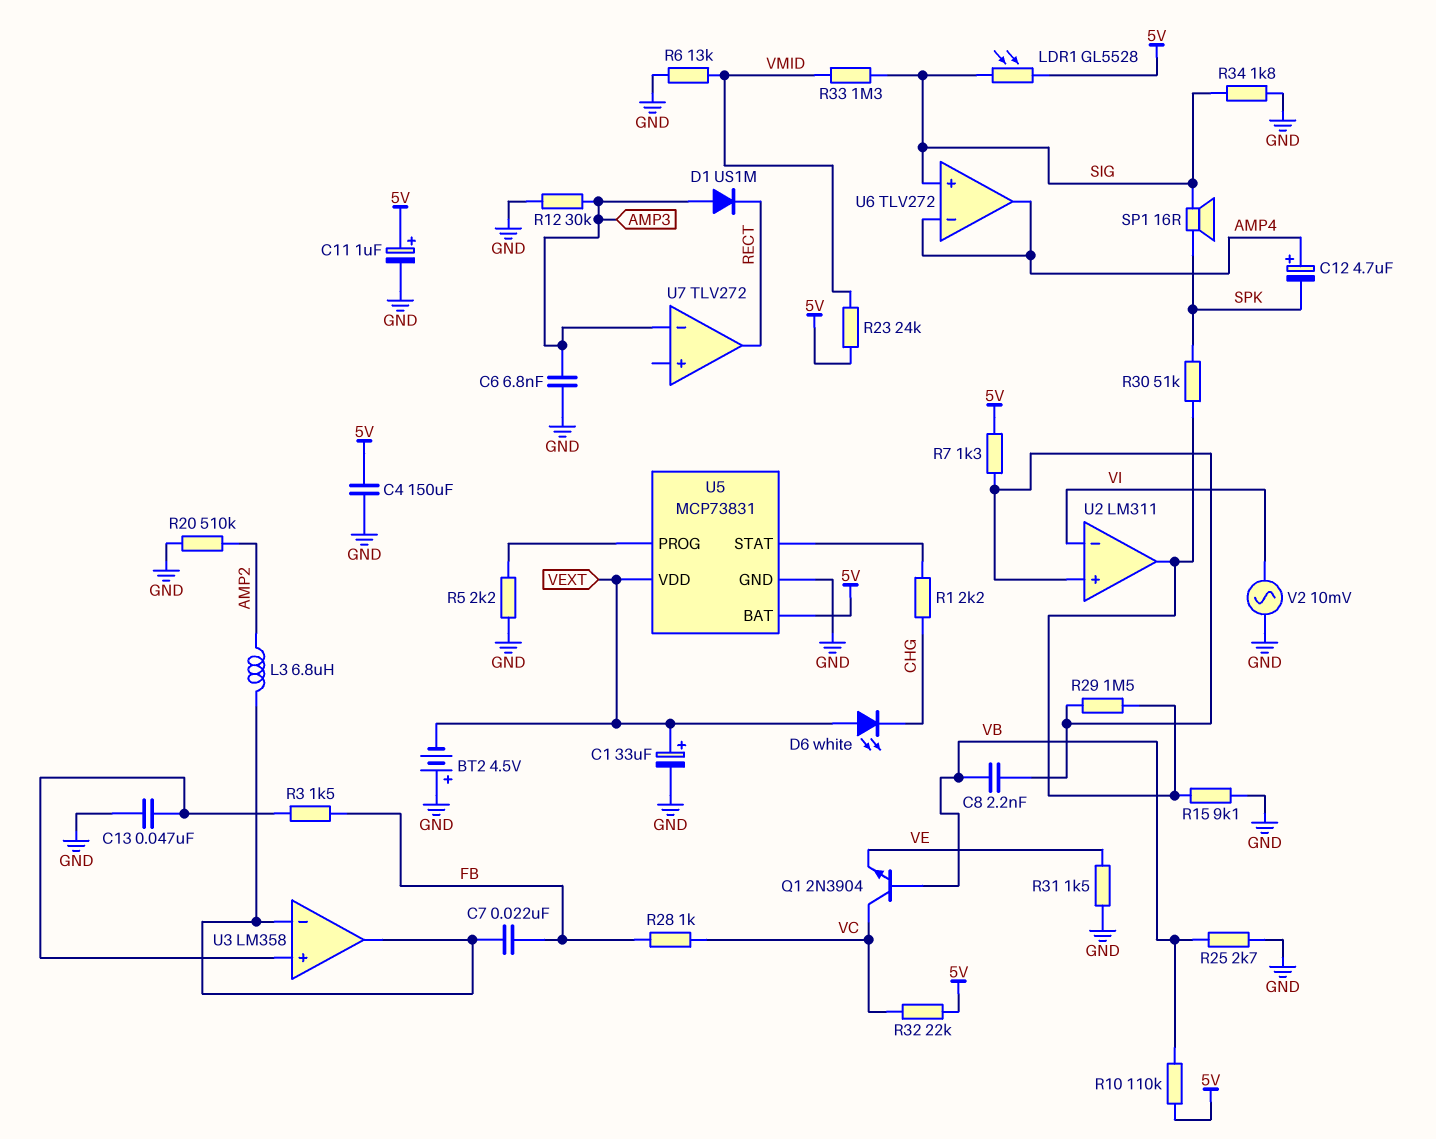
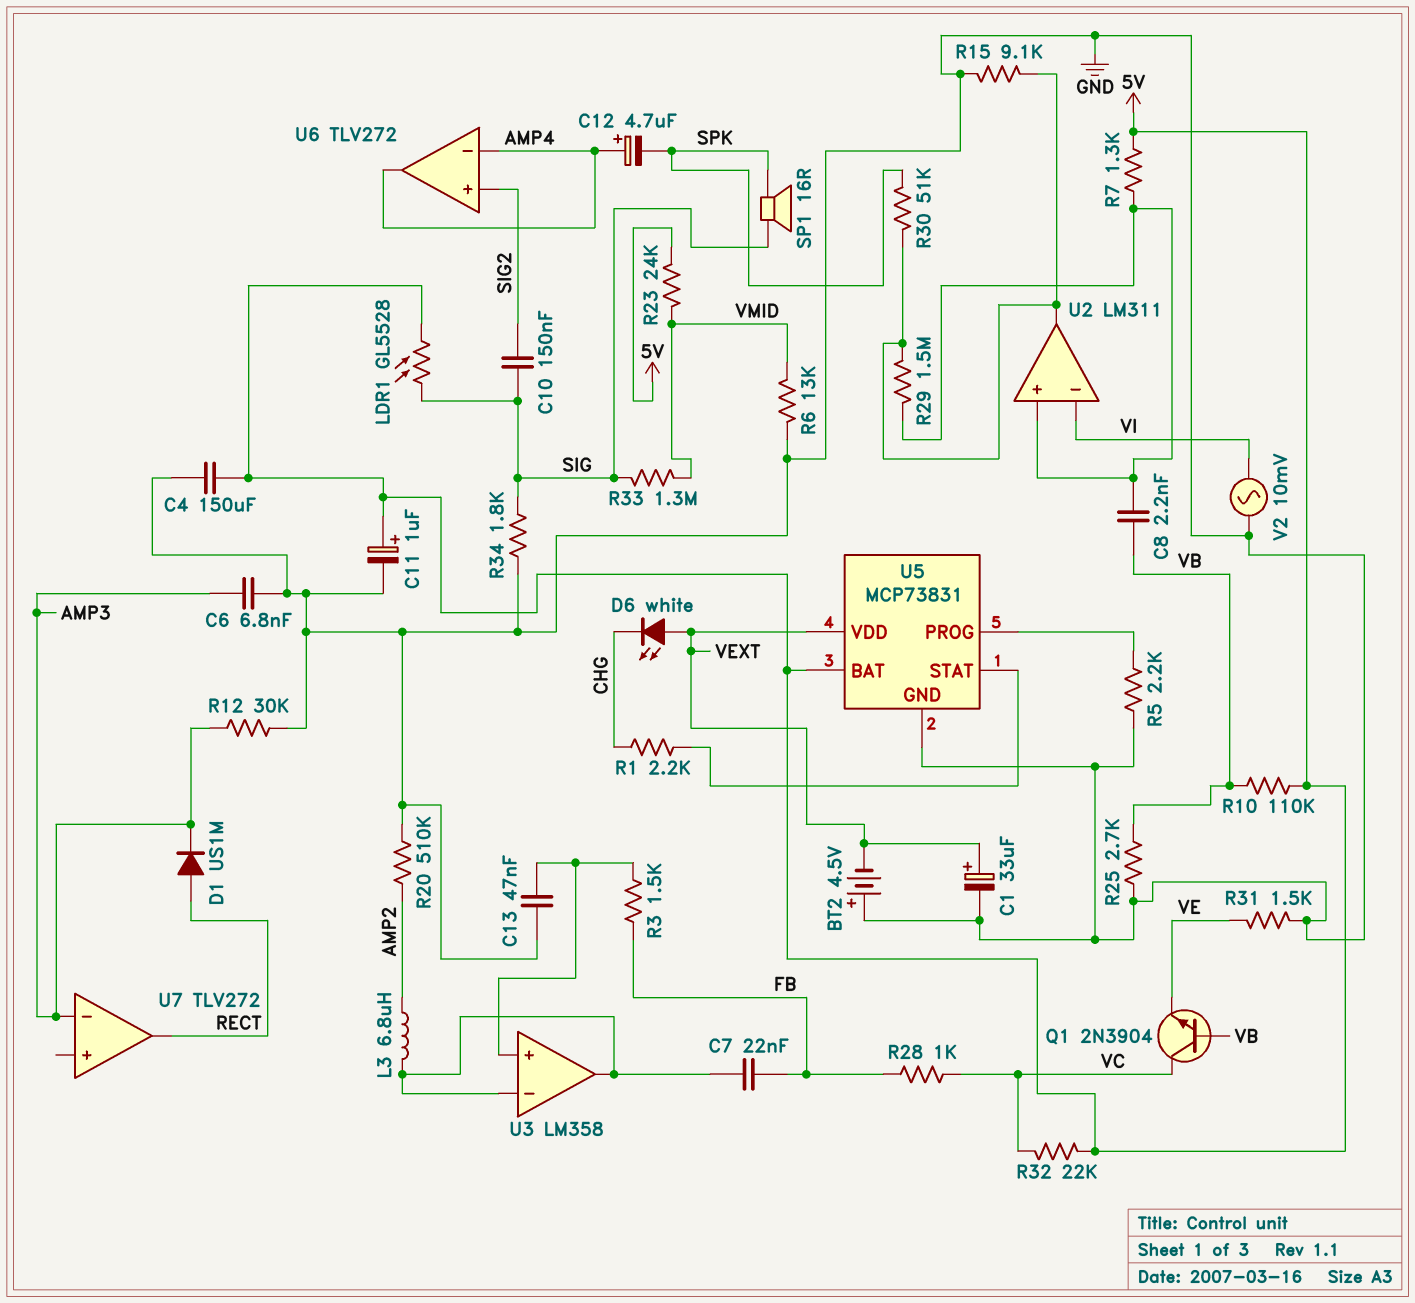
C10: none -> 150nF (SIG, SIG2)
D1: diode US1M (A AMP3, K RECT) -> diode US1M (A RECT, K AMP3)
U6 pin in+: SIG -> SIG2

